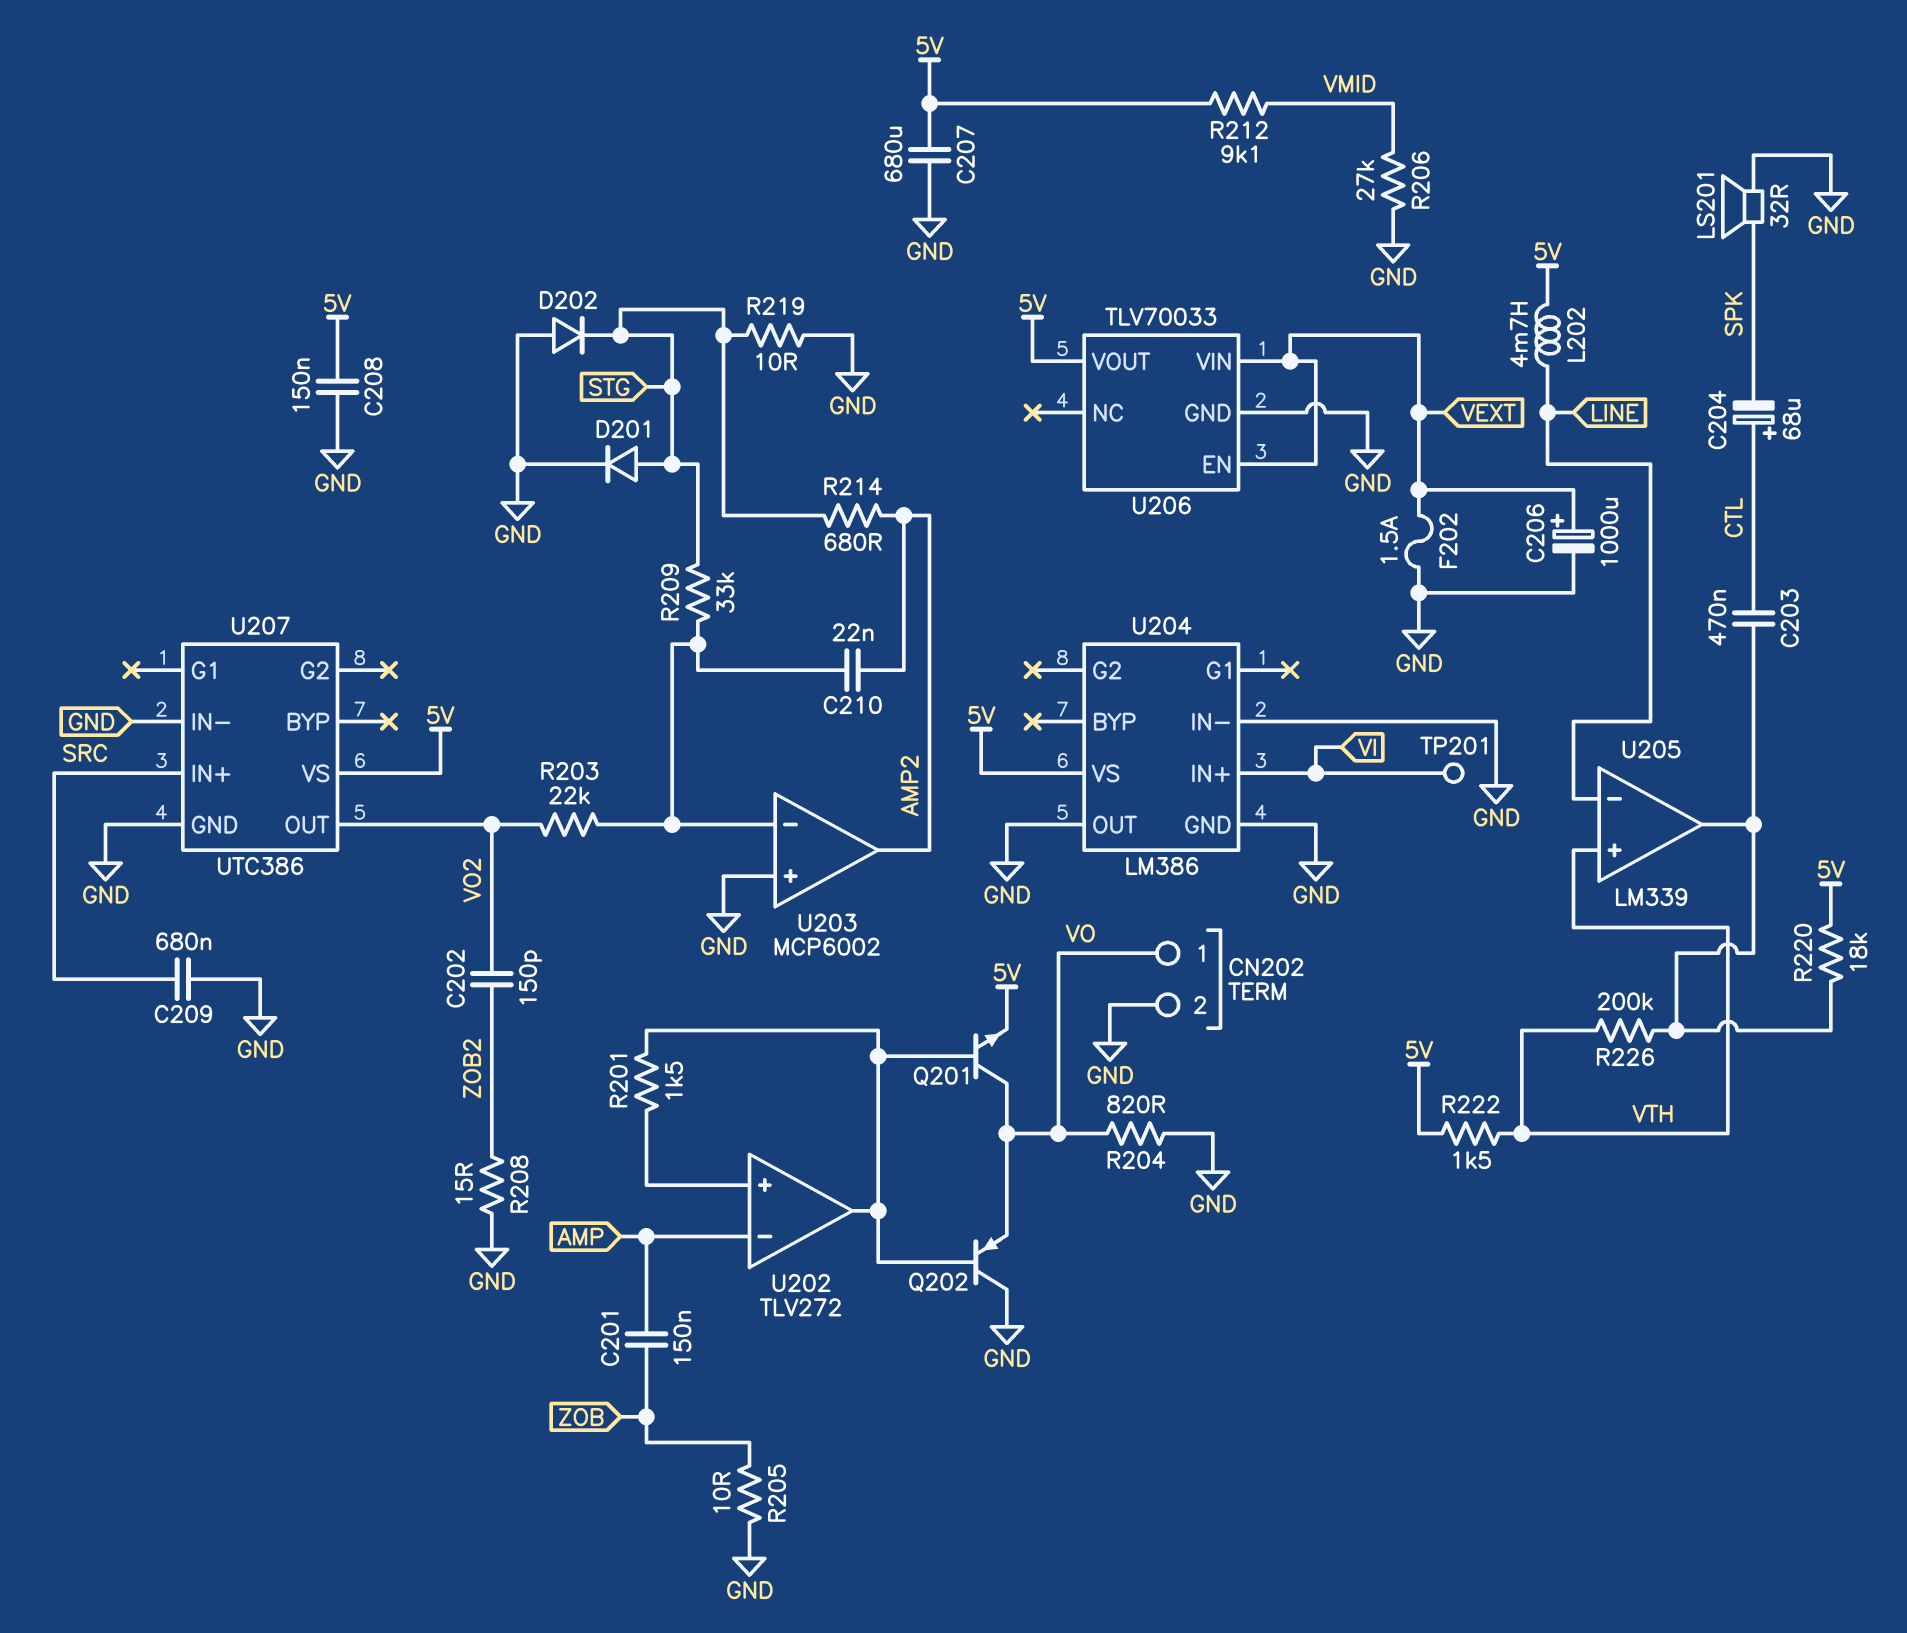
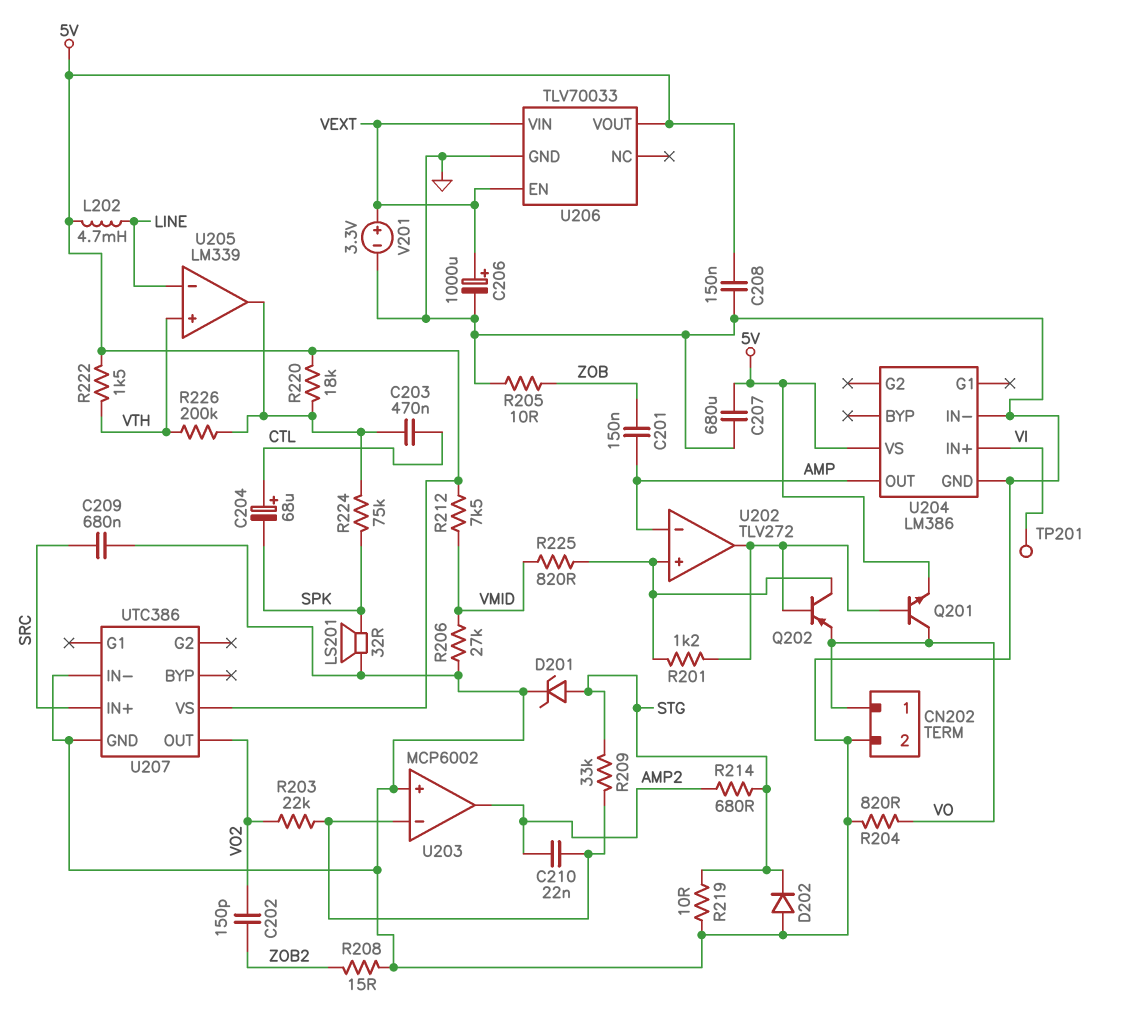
D201: diode (A STG, K GND) -> zener (A STG, K GND)
F202: 1.5A (GND, VEXT) -> none
Q202: PNP (B U202/out, C GND, E VO) -> PNP (B U202/out, C U202/in+, E VO)
R201: 1.5k (U202/in+, U202/out) -> 1.2k (U202/in+, U202/out)
R212: 9.1k (5V, VMID) -> 7.5k (5V, VMID)
R224: none -> 75k (SPK, U205/out)
R225: none -> 820 (U202/in+, VMID)
U204 pin OUT: GND -> AMP
V201: none -> 3.3V (plus VEXT, minus GND)

